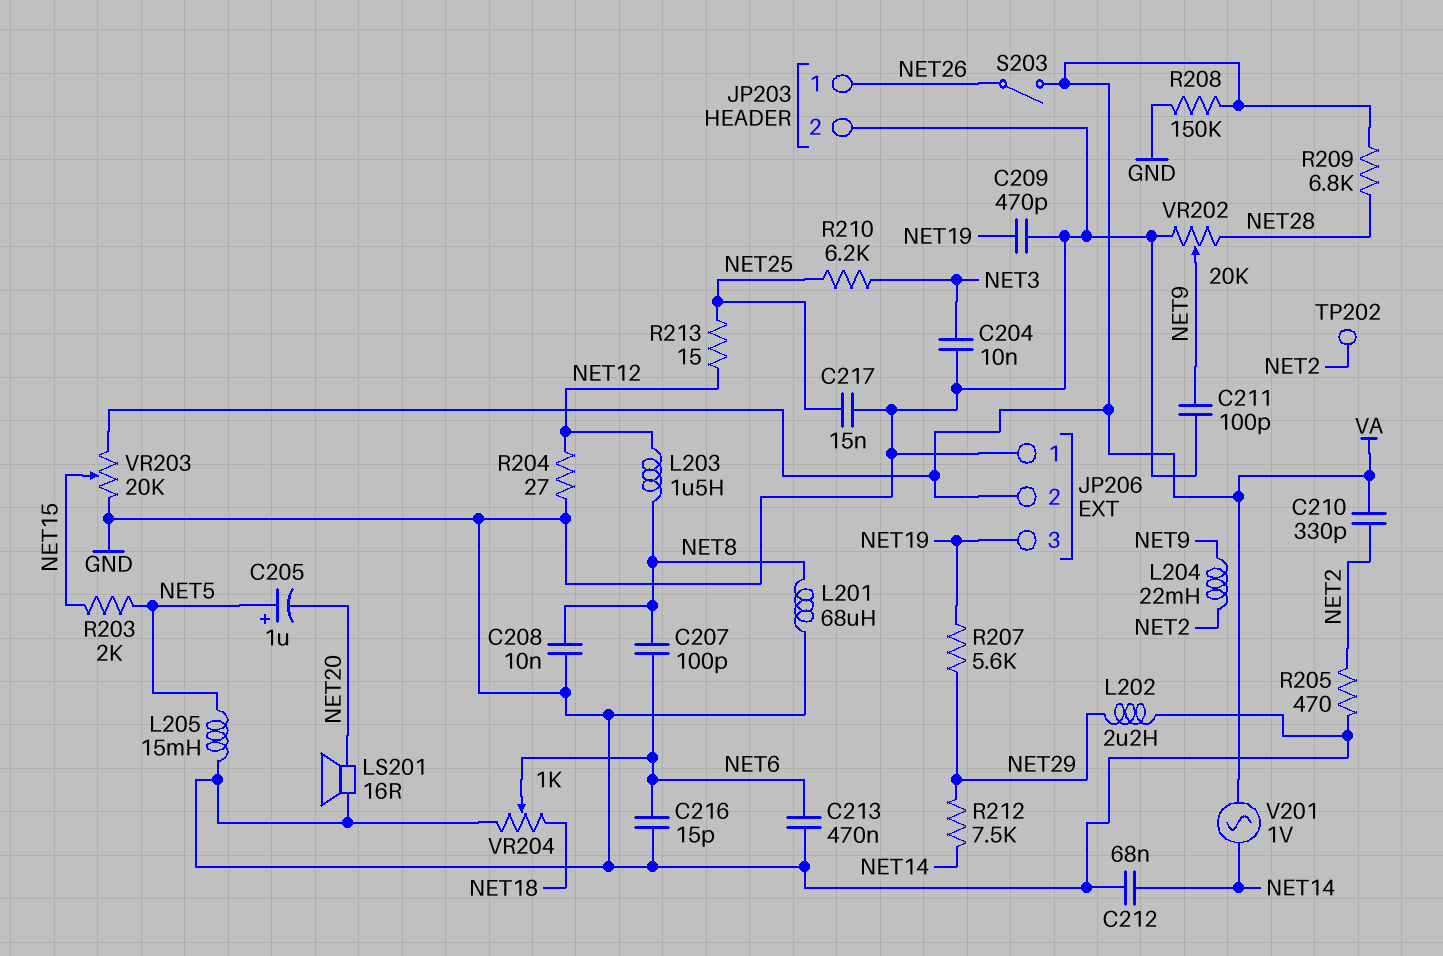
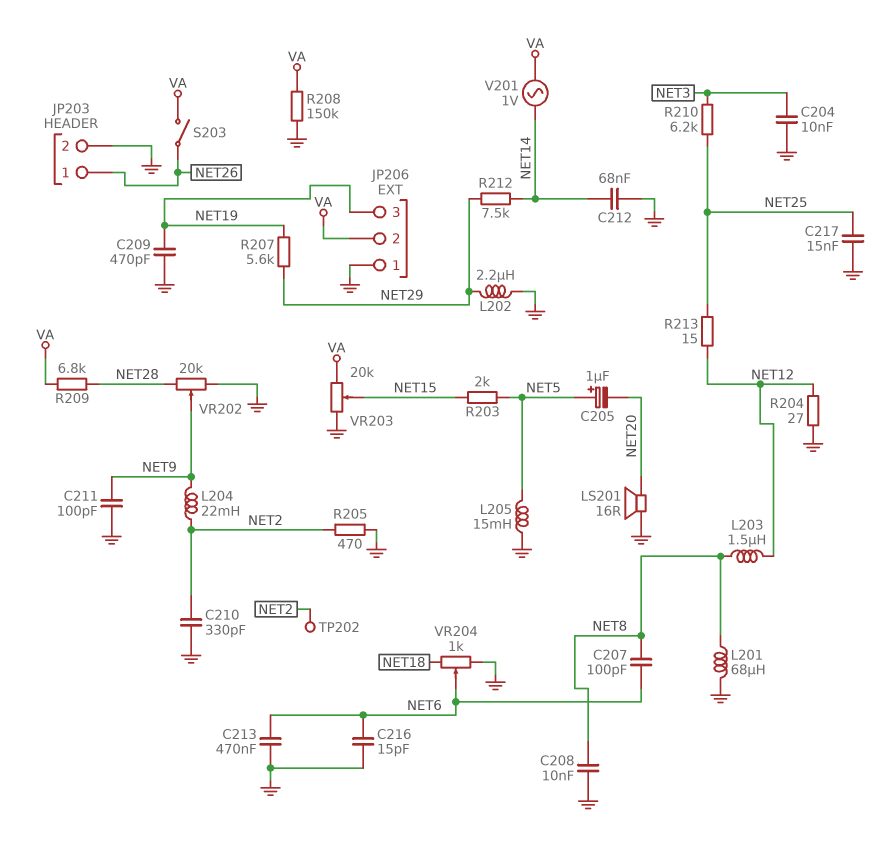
C210: 330pF (NET2, VA) -> 330pF (GND, NET2)

